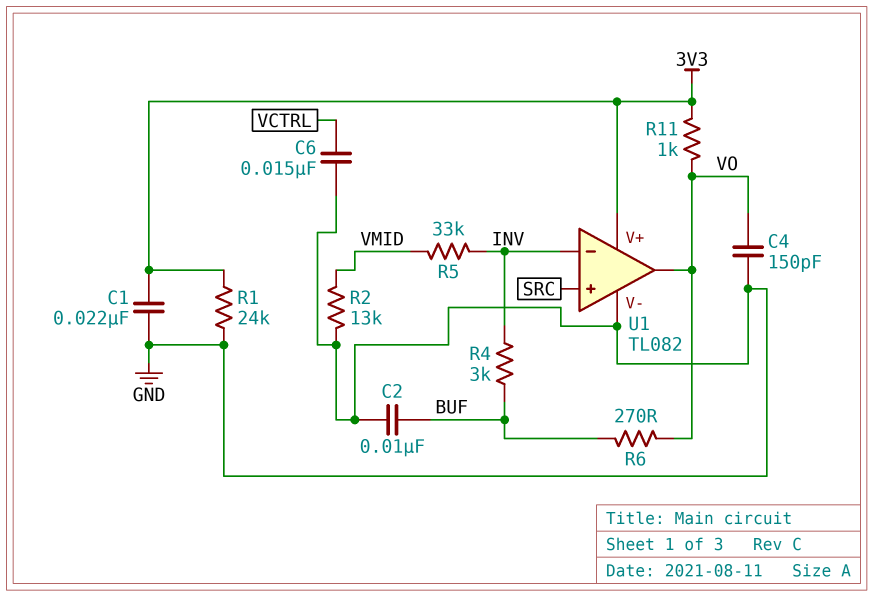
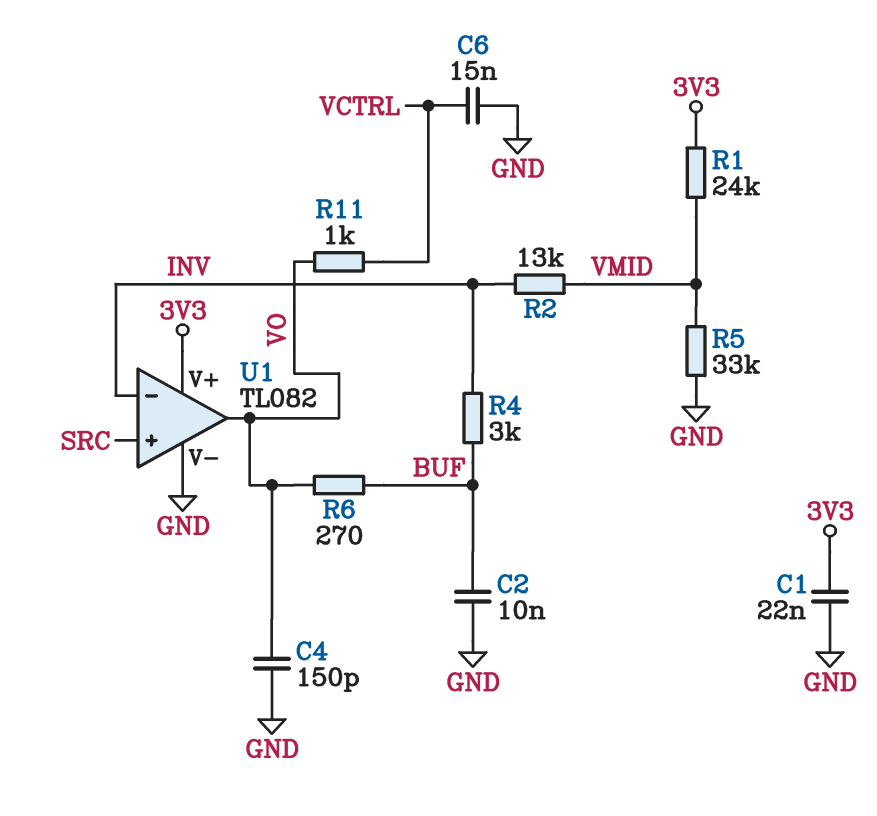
R1: 24k (3V3, GND) -> 24k (3V3, VMID)
R2: 13k (GND, VMID) -> 13k (INV, VMID)
R5: 33k (INV, VMID) -> 33k (GND, VMID)
R11: 1k (3V3, VO) -> 1k (VCTRL, VO)

